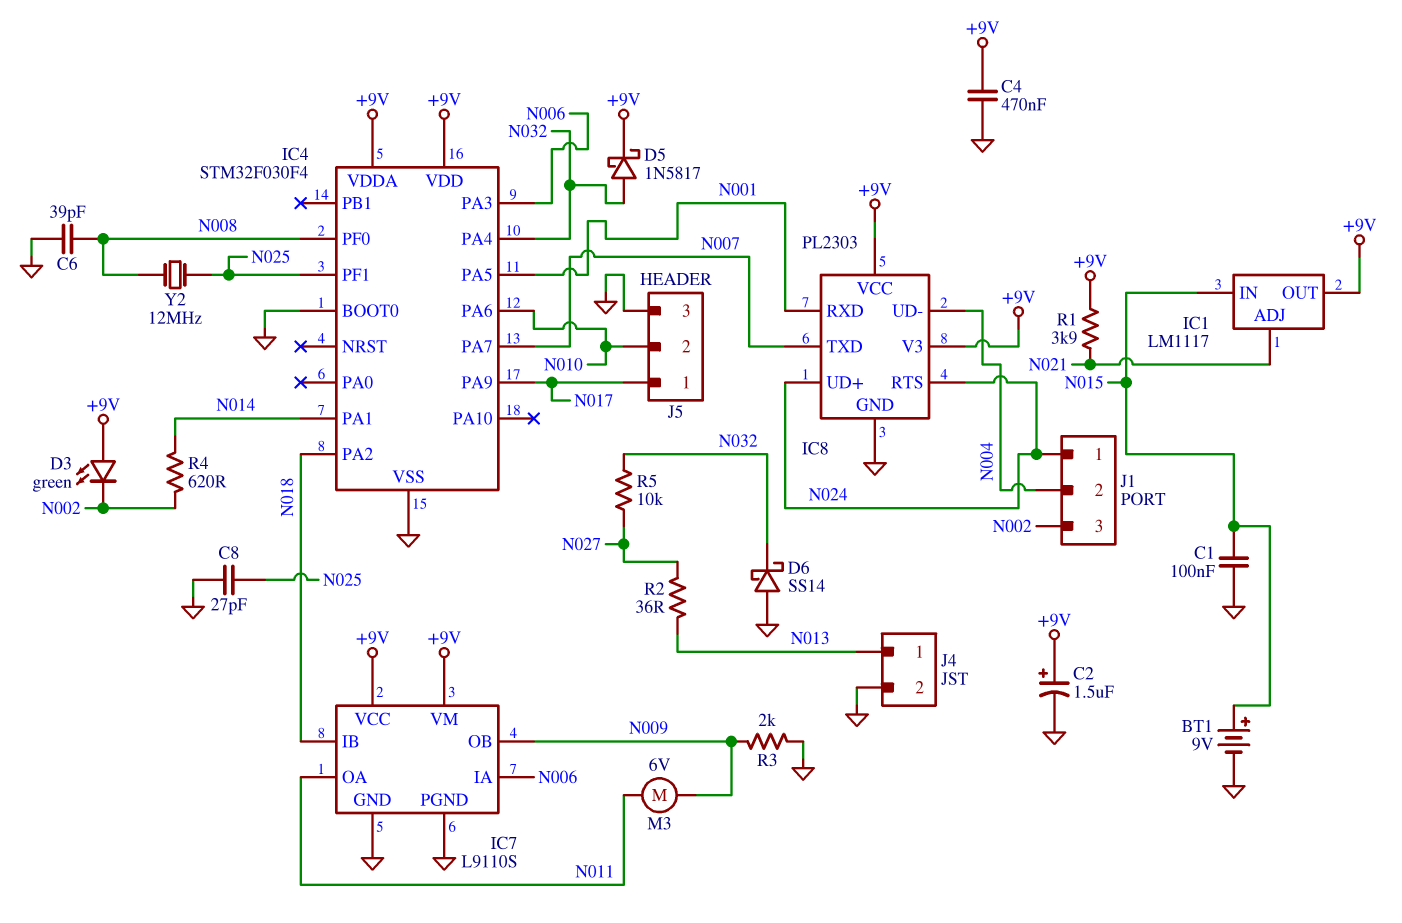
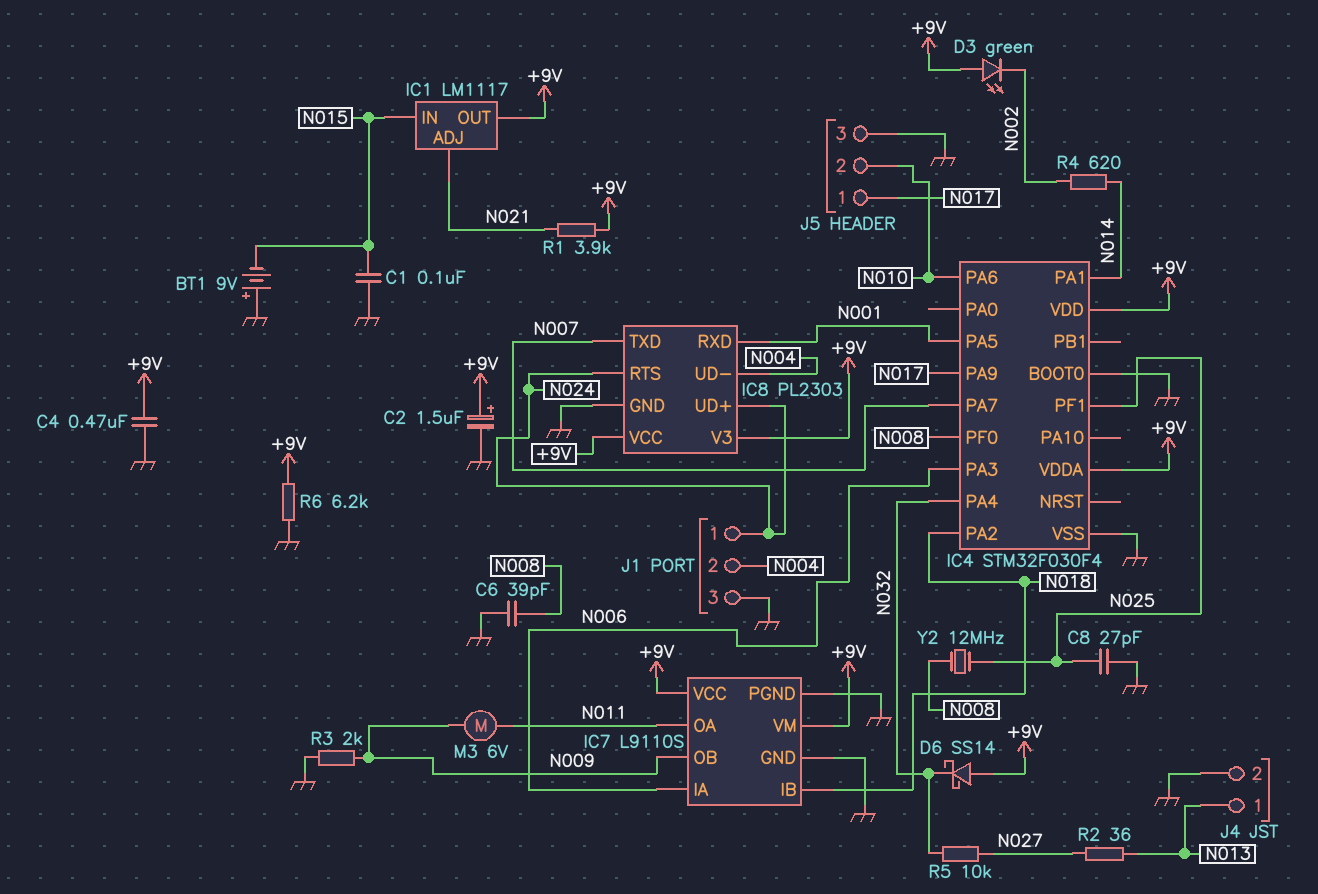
BT1: 9V (plus N015, minus GND) -> 9V (plus GND, minus N015)
D5: schottky 1N5817 (A N032, K +9V) -> none
D6: schottky SS14 (A GND, K N032) -> schottky SS14 (A +9V, K N032)
J1 pin 3: N002 -> GND
R6: none -> 6.2k (+9V, GND)

